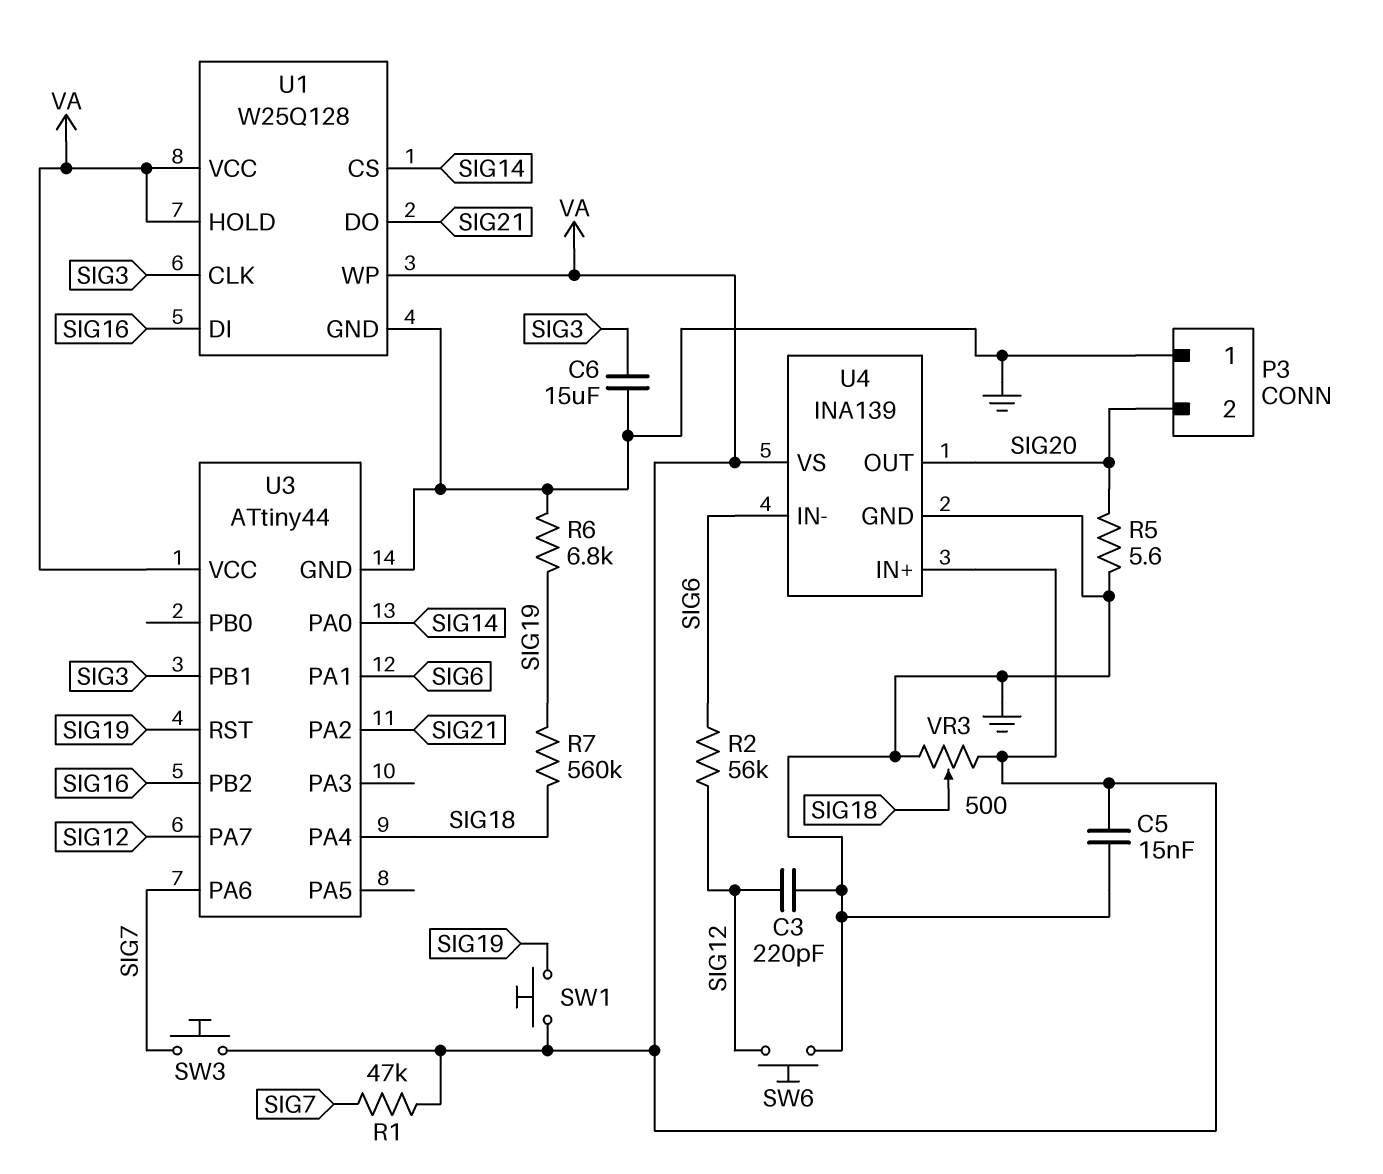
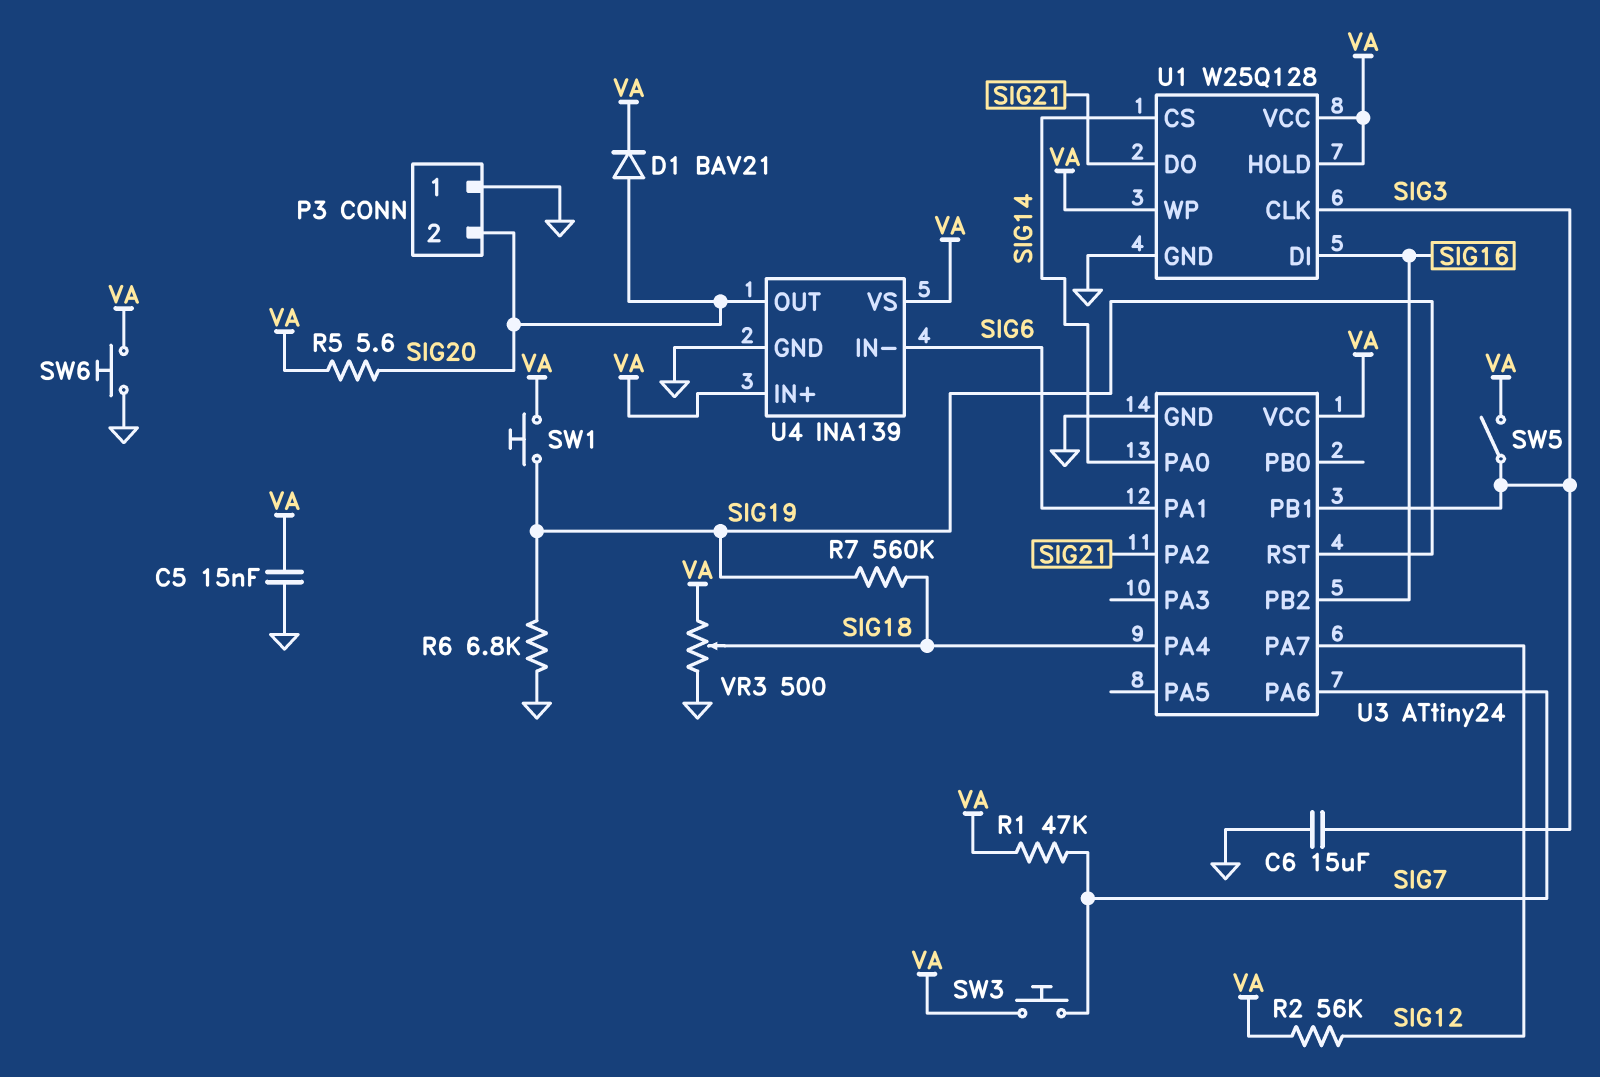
C3: 220pF (GND, SIG12) -> none
D1: none -> diode BAV21 (A SIG20, K VA)
R2: 56k (SIG6, SIG12) -> 56k (SIG12, VA)
R5: 5.6 (GND, SIG20) -> 5.6 (SIG20, VA)
SW5: none -> switch (SIG3, VA)
SW6: button (GND, SIG12) -> button (GND, VA)
U3: ATtiny44 -> ATtiny24

